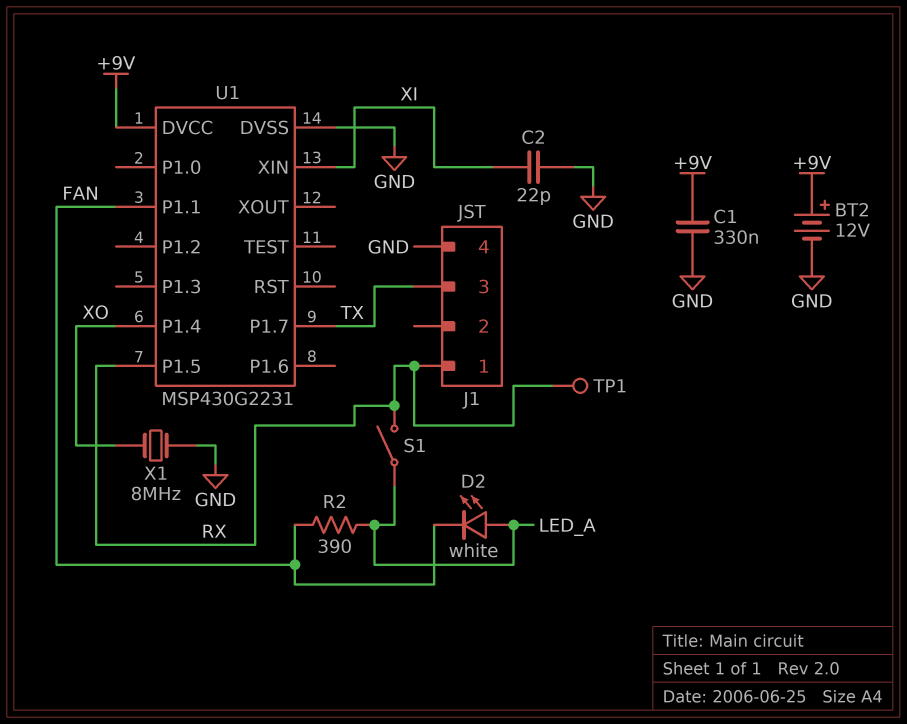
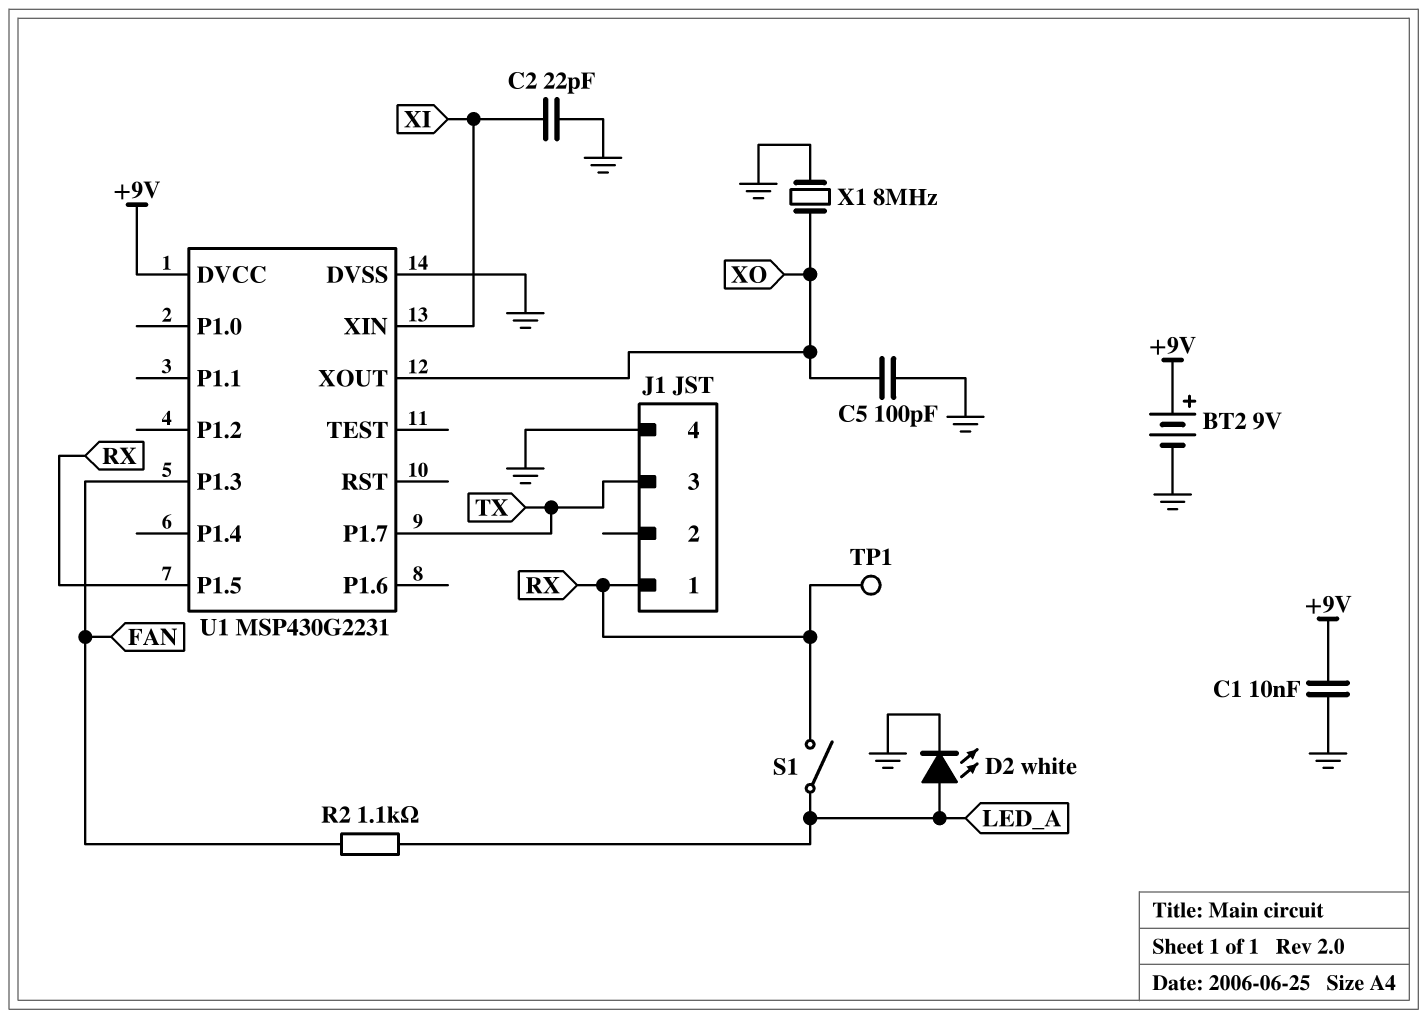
BT2: 12V (plus +9V, minus GND) -> 9V (plus +9V, minus GND)
C1: 330nF (+9V, GND) -> 10nF (+9V, GND)
C5: none -> 100pF (GND, XO)
D2: LED white (A LED_A, K FAN) -> LED white (A LED_A, K GND)
R2: 390 (FAN, LED_A) -> 1.1k (FAN, LED_A)
U1 pin P1.1: FAN -> none
U1 pin P1.3: none -> FAN
U1 pin P1.4: XO -> none
U1 pin XOUT: none -> XO

